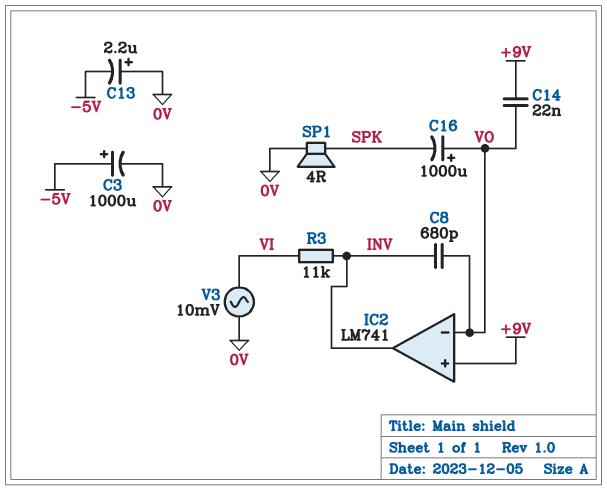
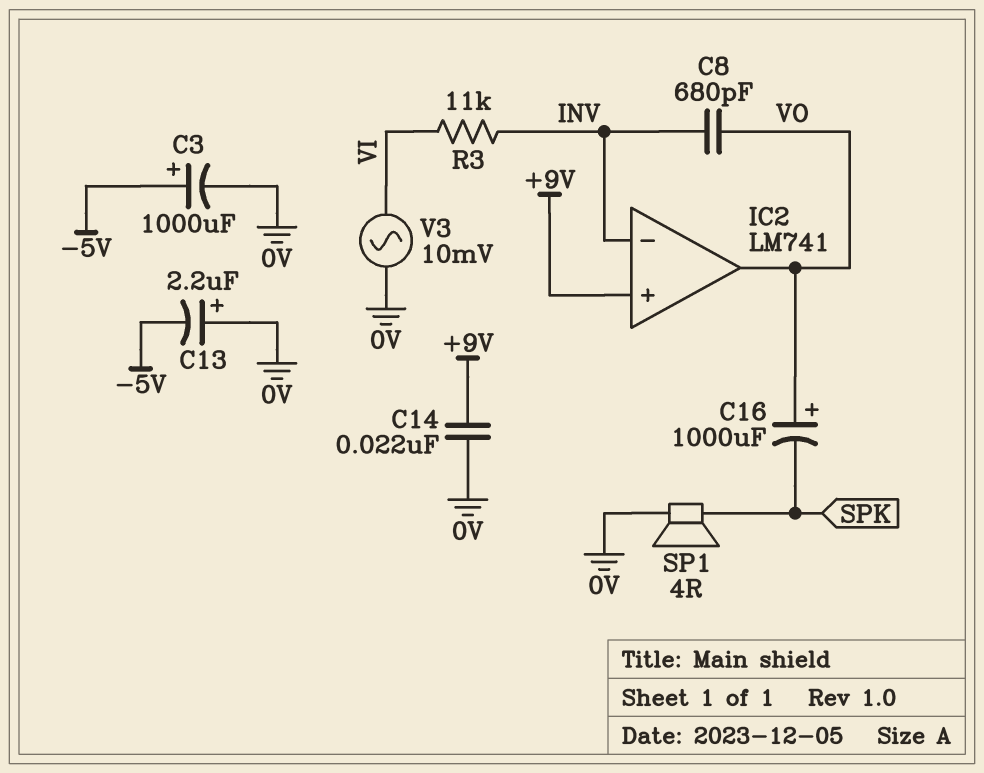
C14: 22nF (+9V, VO) -> 22nF (+9V, 0V)
IC2 pin in-: VO -> INV
IC2 pin out: INV -> VO

